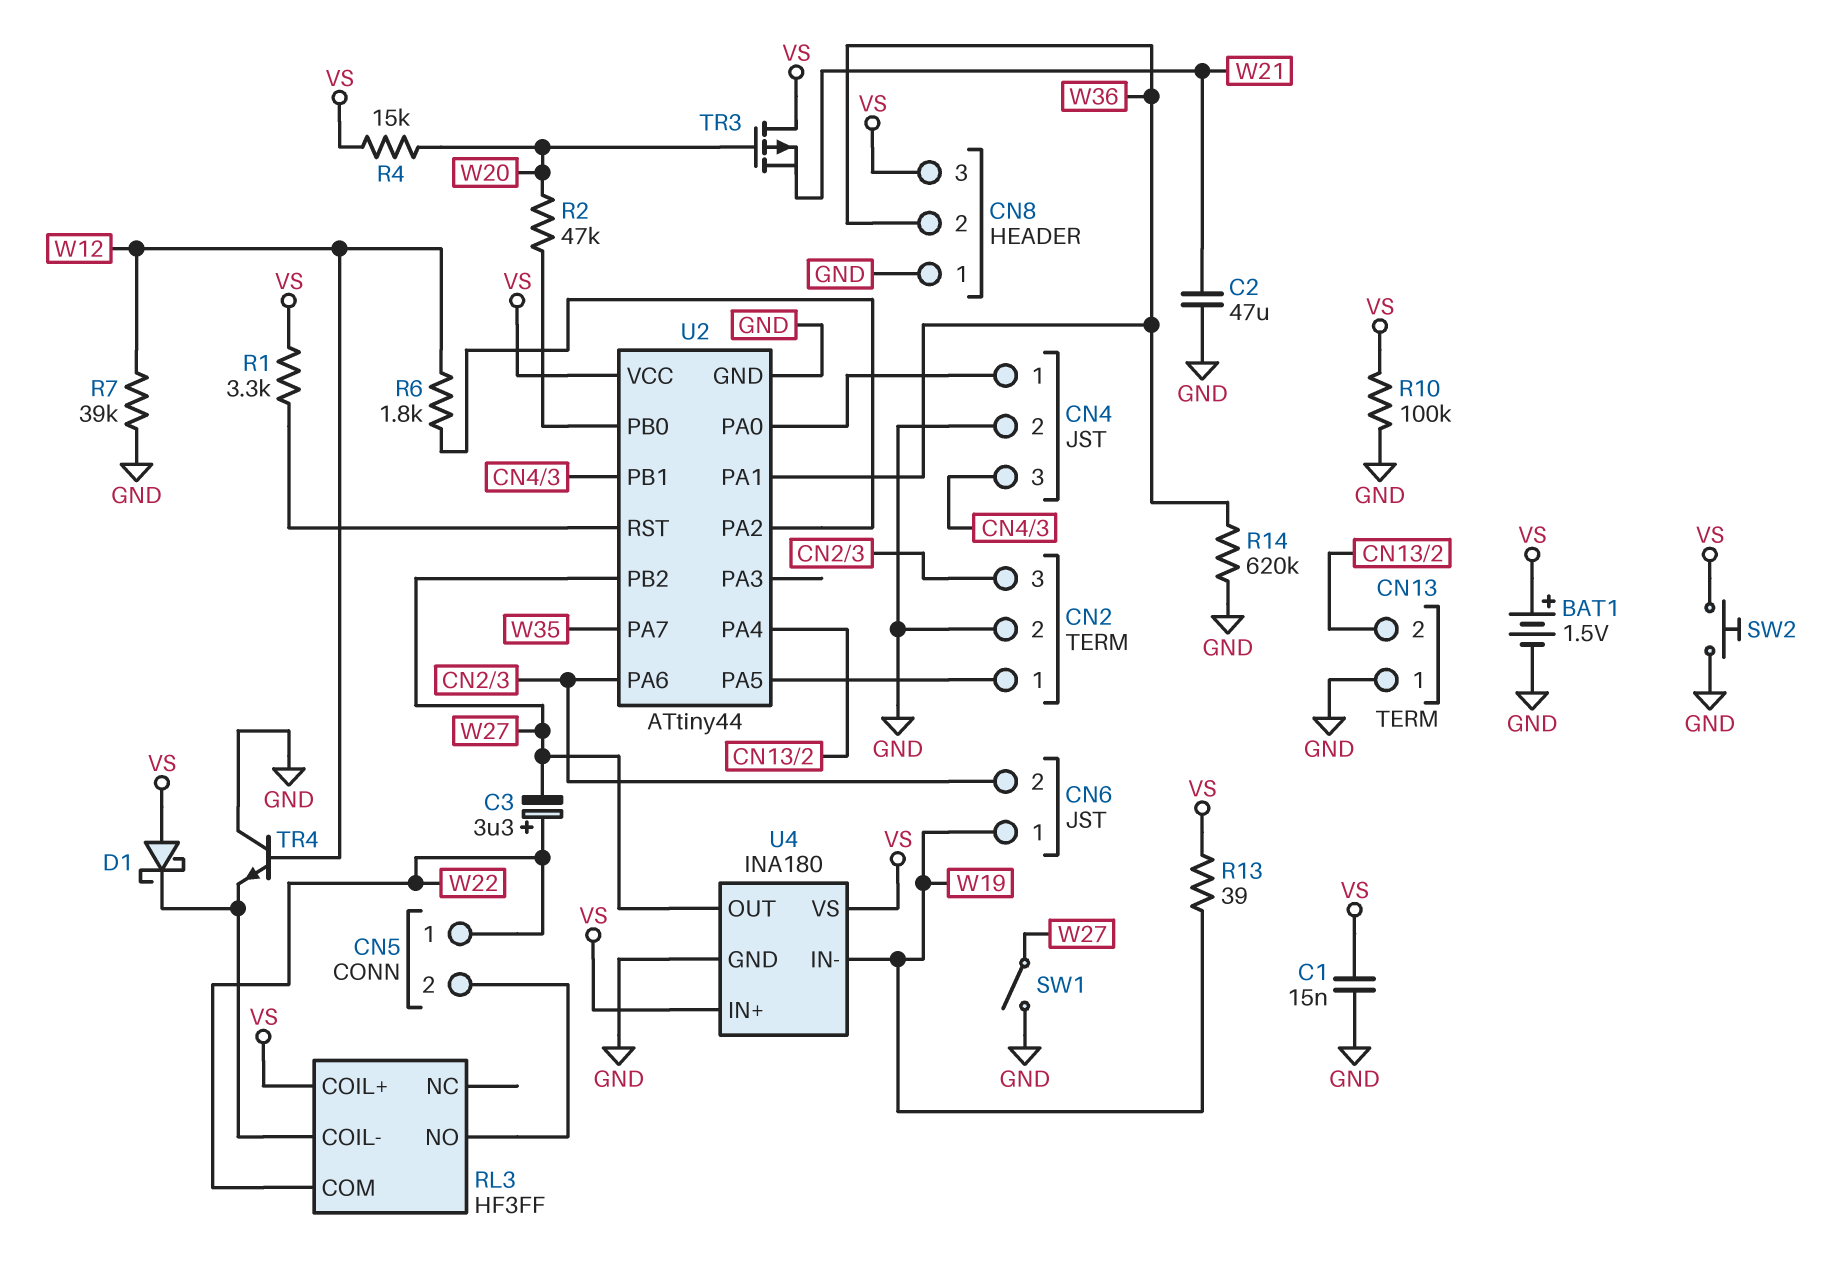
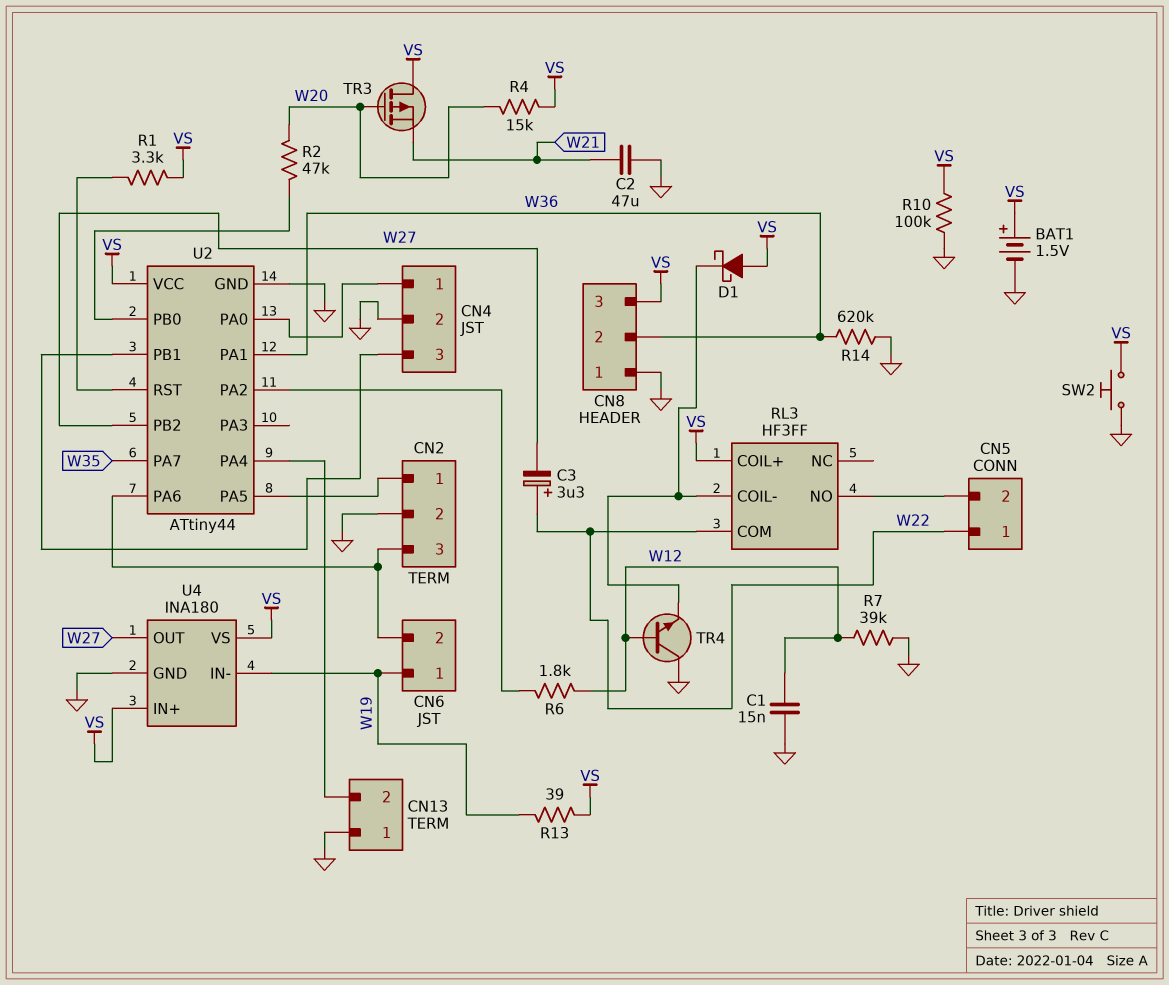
C1: 15nF (GND, VS) -> 15nF (GND, W12)
SW1: switch (GND, W27) -> none

